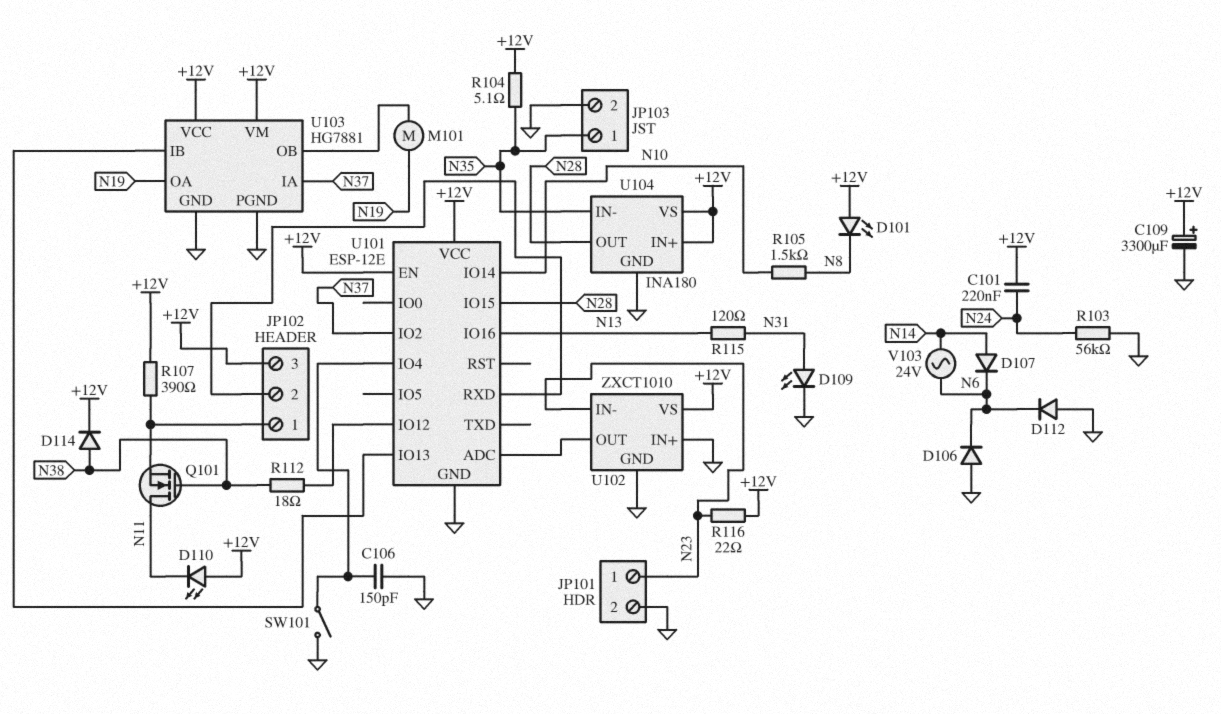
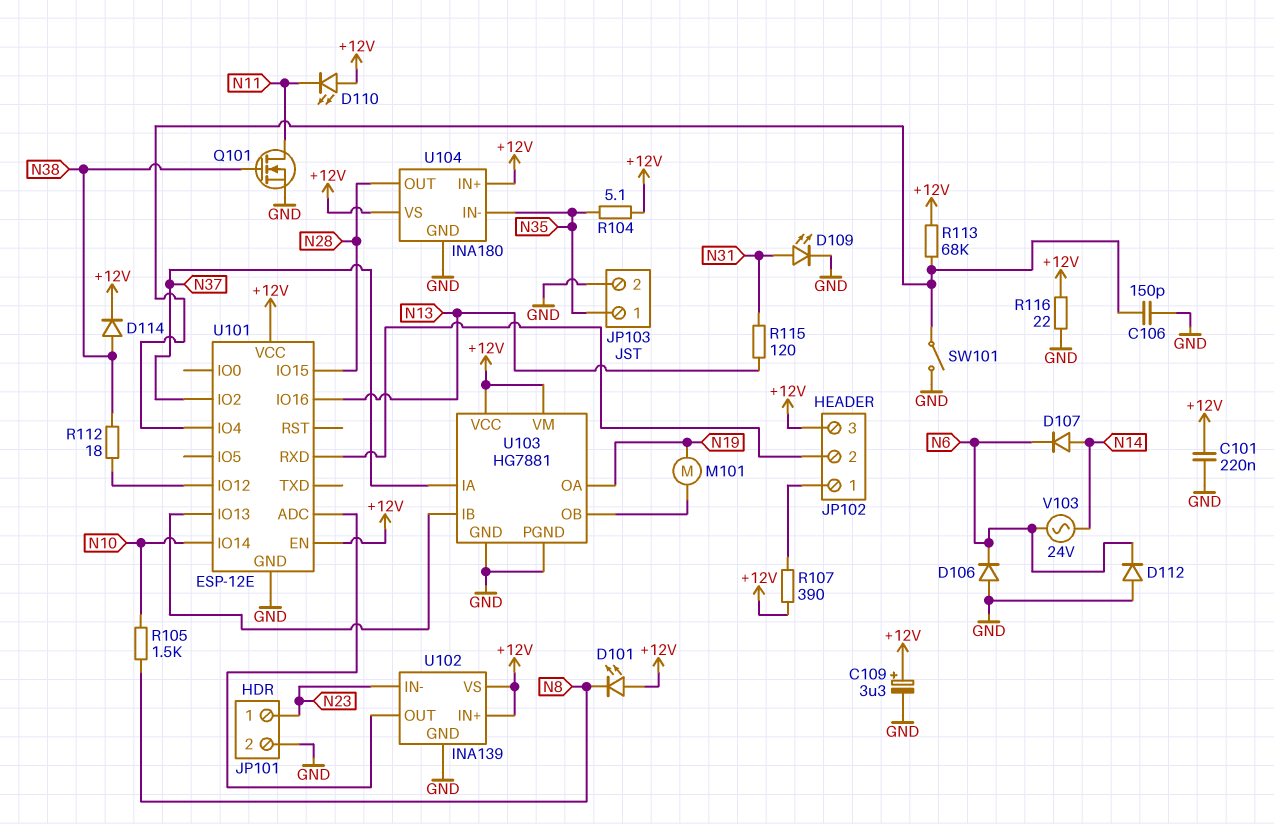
C101: 220nF (+12V, N24) -> 220nF (+12V, GND)
C109: 3300uF (plus +12V, minus GND) -> 3.3uF (plus +12V, minus GND)
Q101: NMOS (G N38, D N11, S JP102/1) -> NMOS (G N38, D N11, S GND)
R103: 56k (GND, N24) -> none
R113: none -> 68k (+12V, U101/IO4)
R116: 22 (+12V, N23) -> 22 (+12V, GND)
U102: ZXCT1010 -> INA139
U102 pin IN+: GND -> +12V

